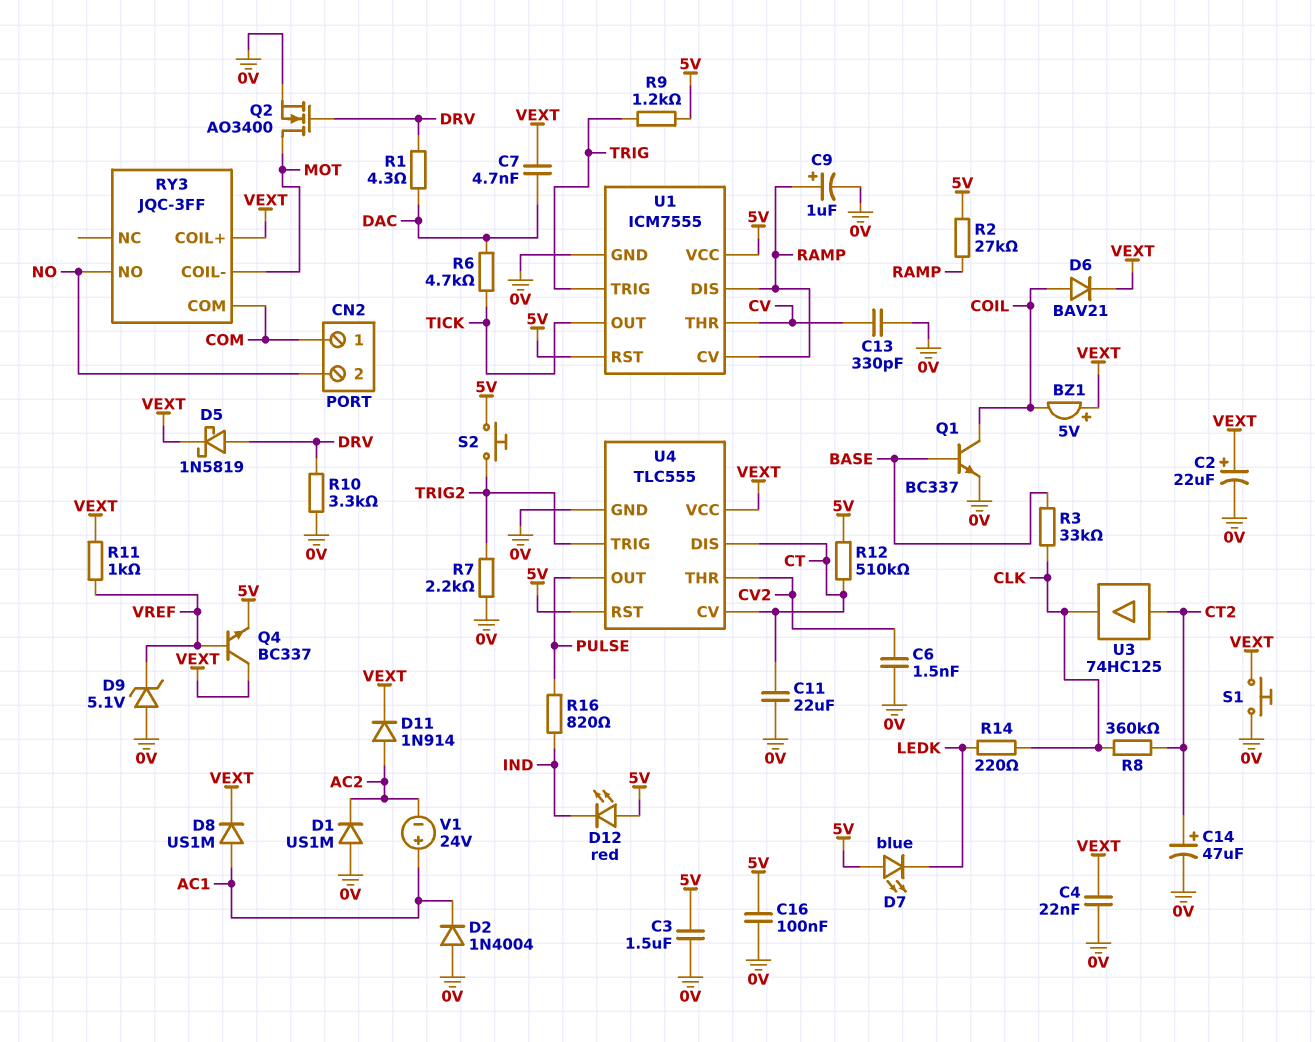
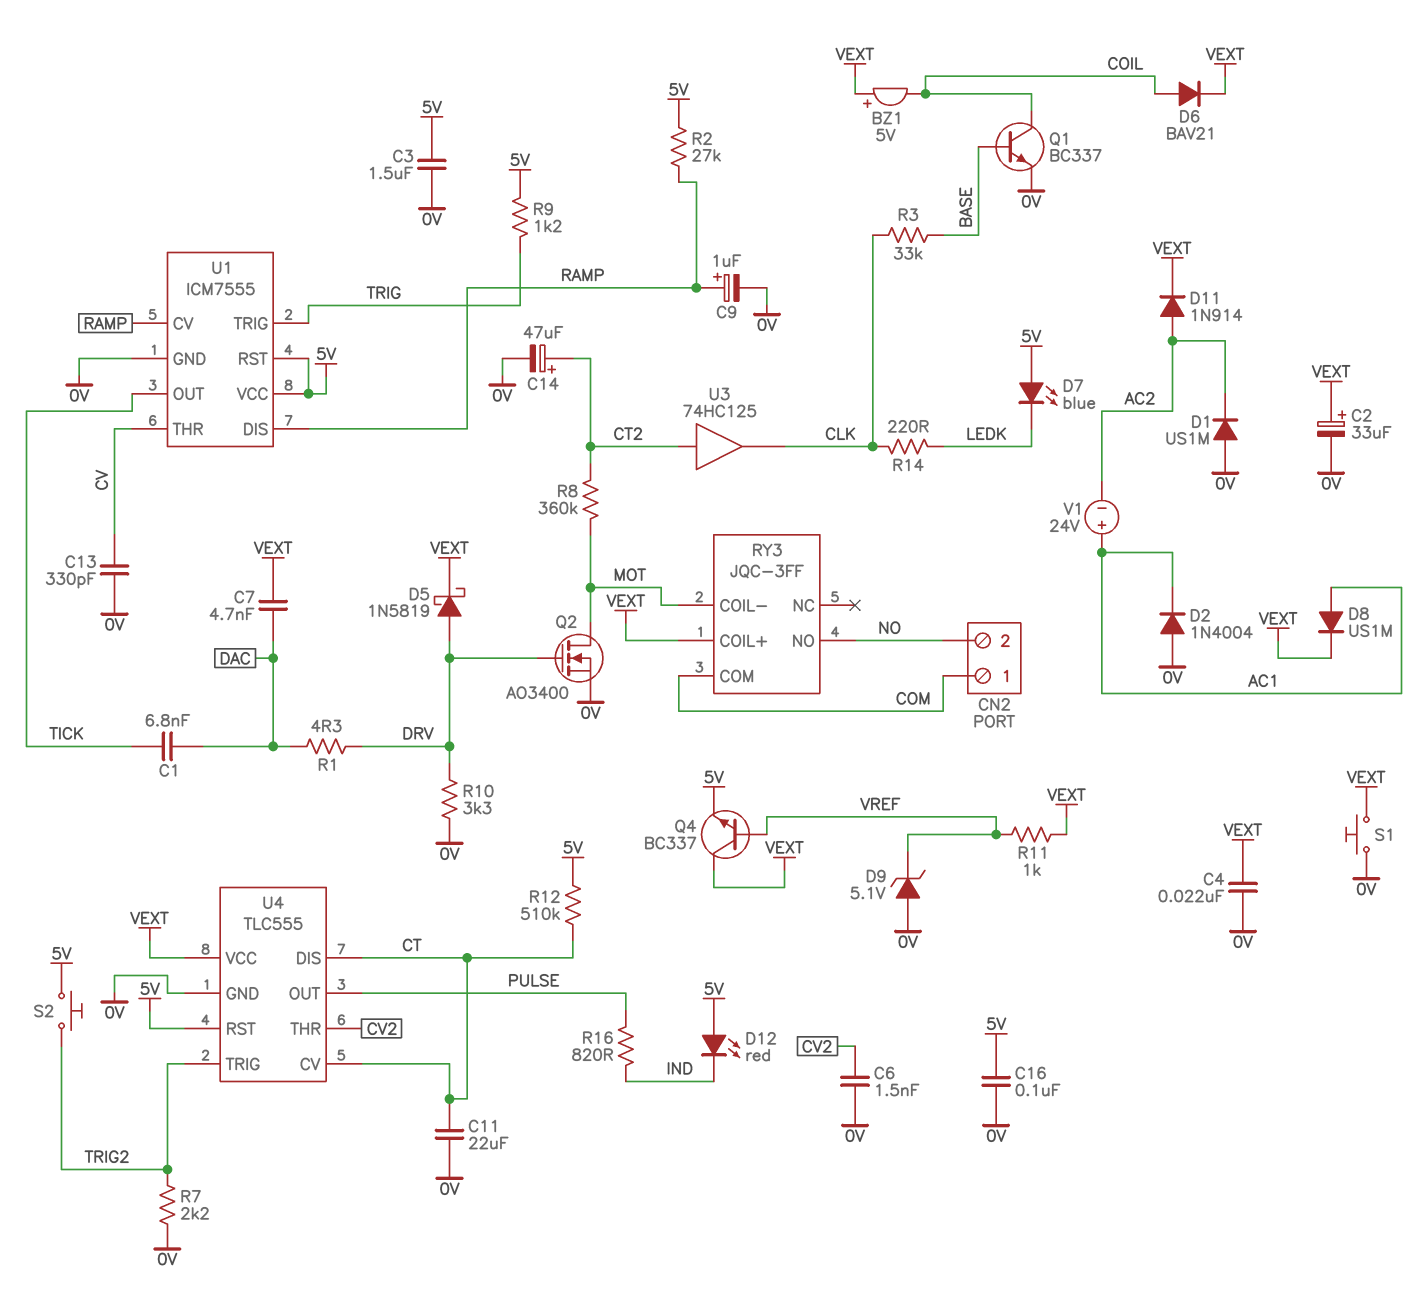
C1: none -> 6.8nF (DAC, TICK)
C2: 22uF (plus VEXT, minus 0V) -> 33uF (plus VEXT, minus 0V)
R6: 4.7k (DAC, TICK) -> none
R8: 360k (CLK, CT2) -> 360k (CT2, MOT)

